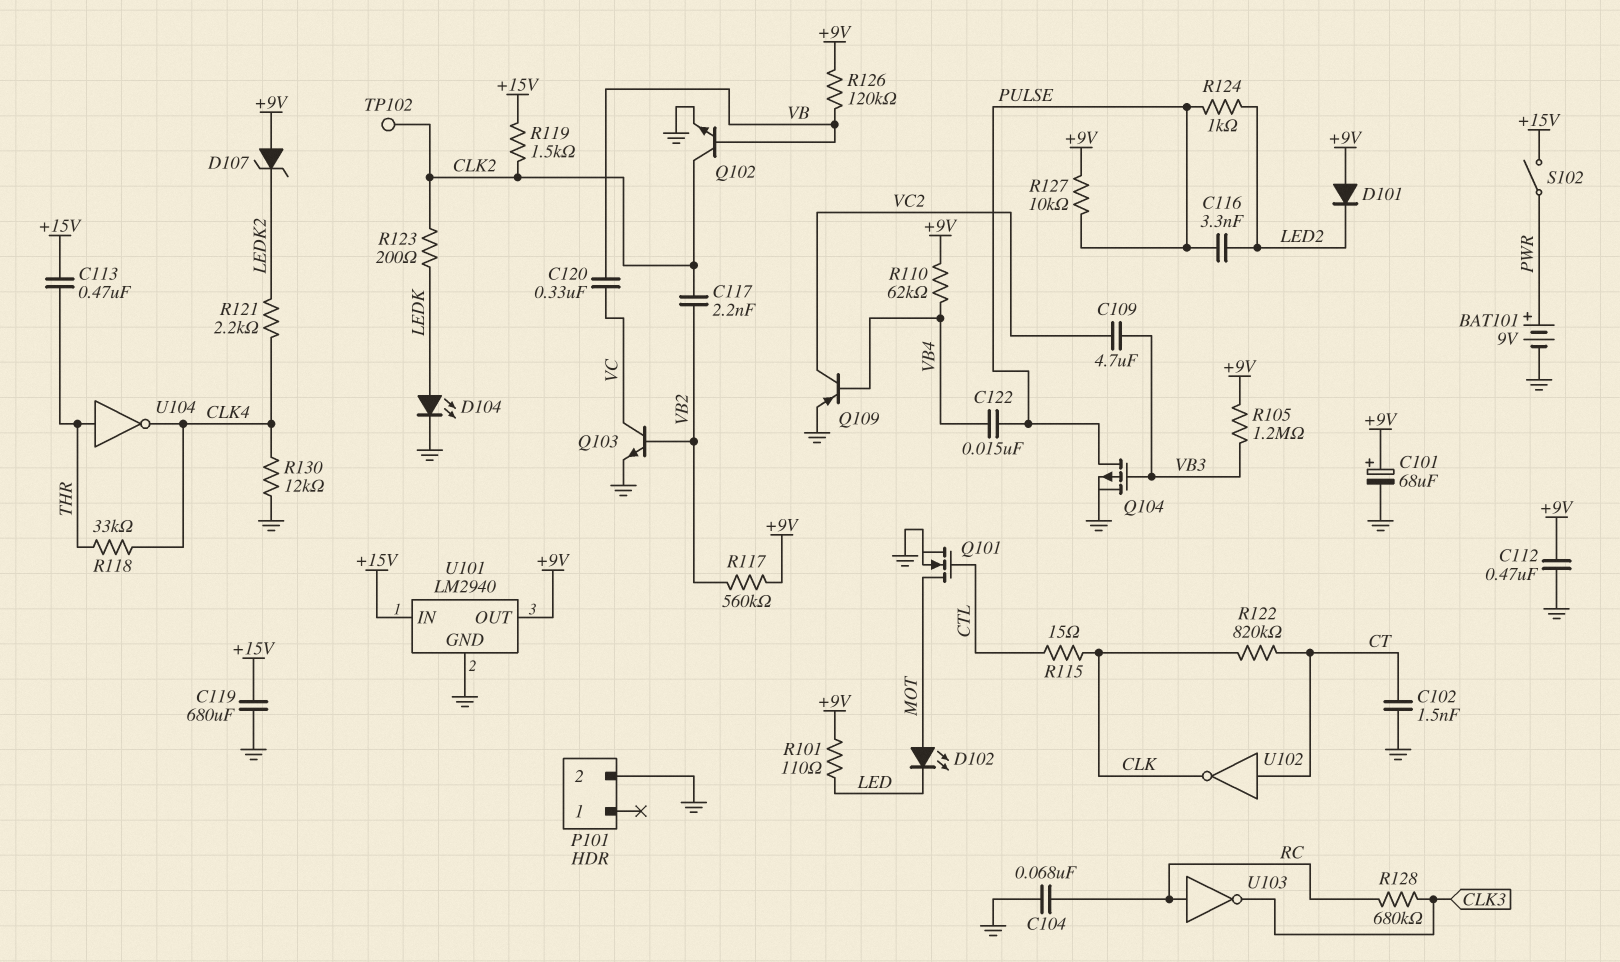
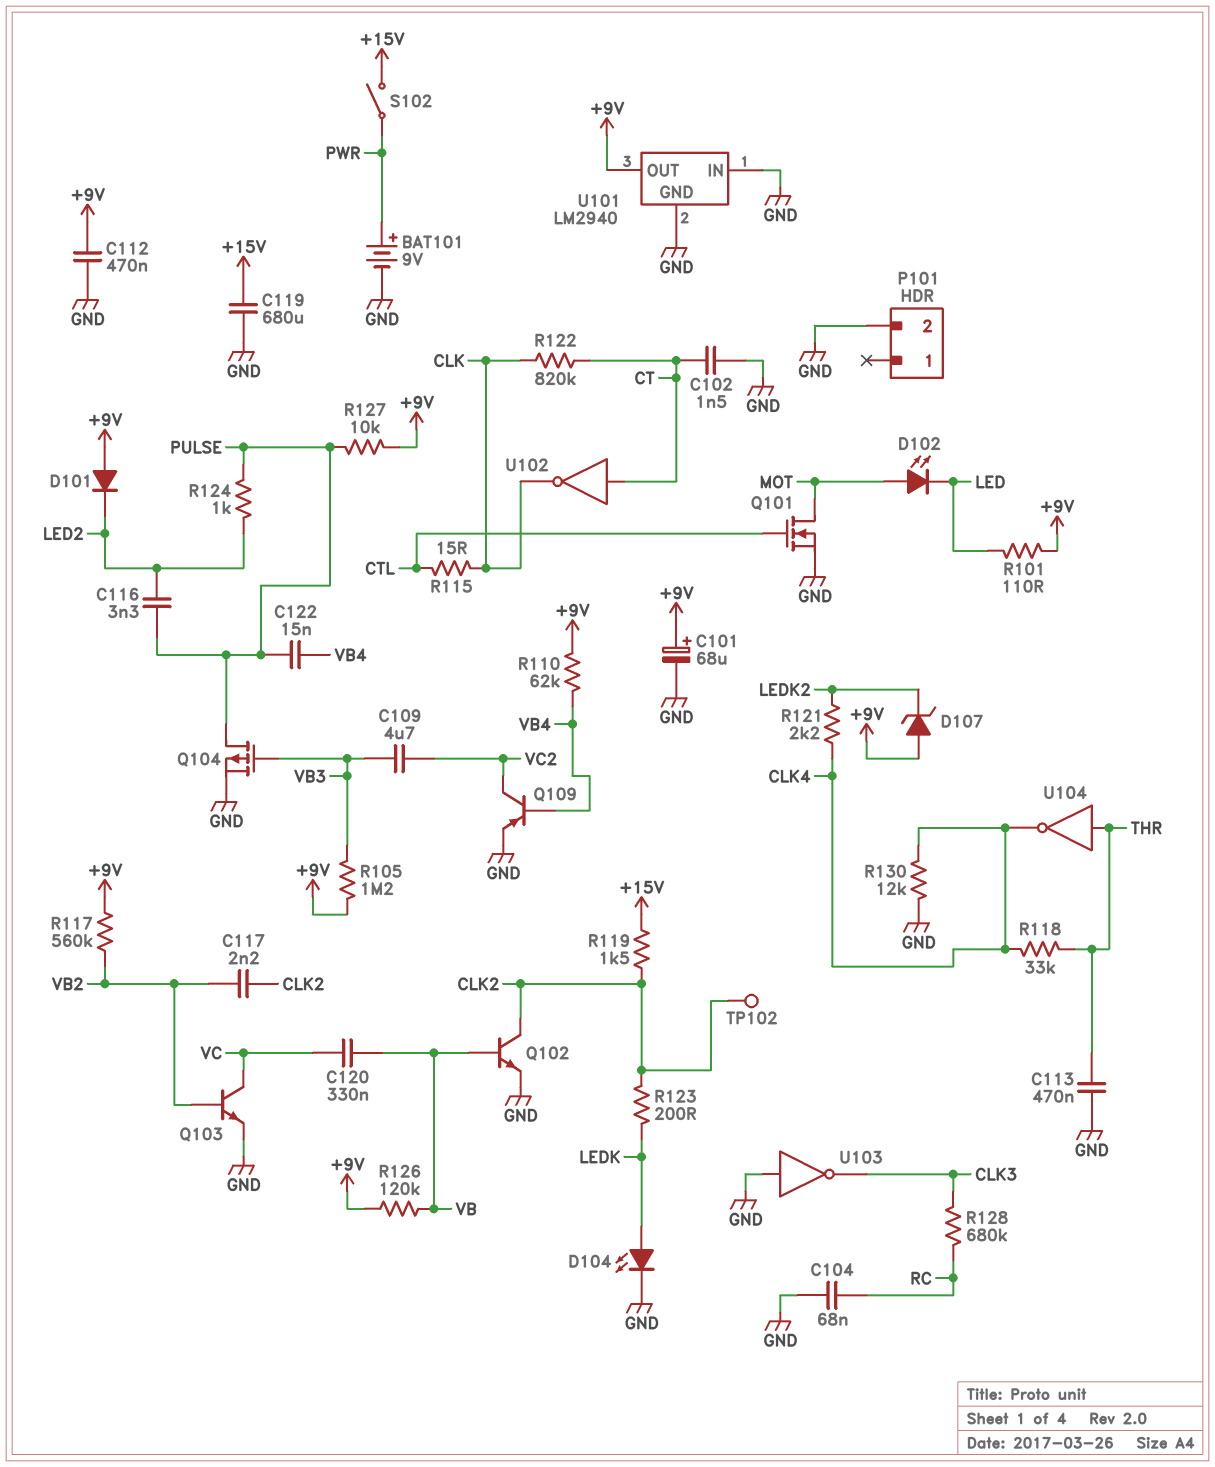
C113: 470nF (+15V, THR) -> 470nF (GND, THR)
U101 pin IN: +15V -> GND
U103: NOT (in RC, out CLK3) -> NOT (in GND, out CLK3)

